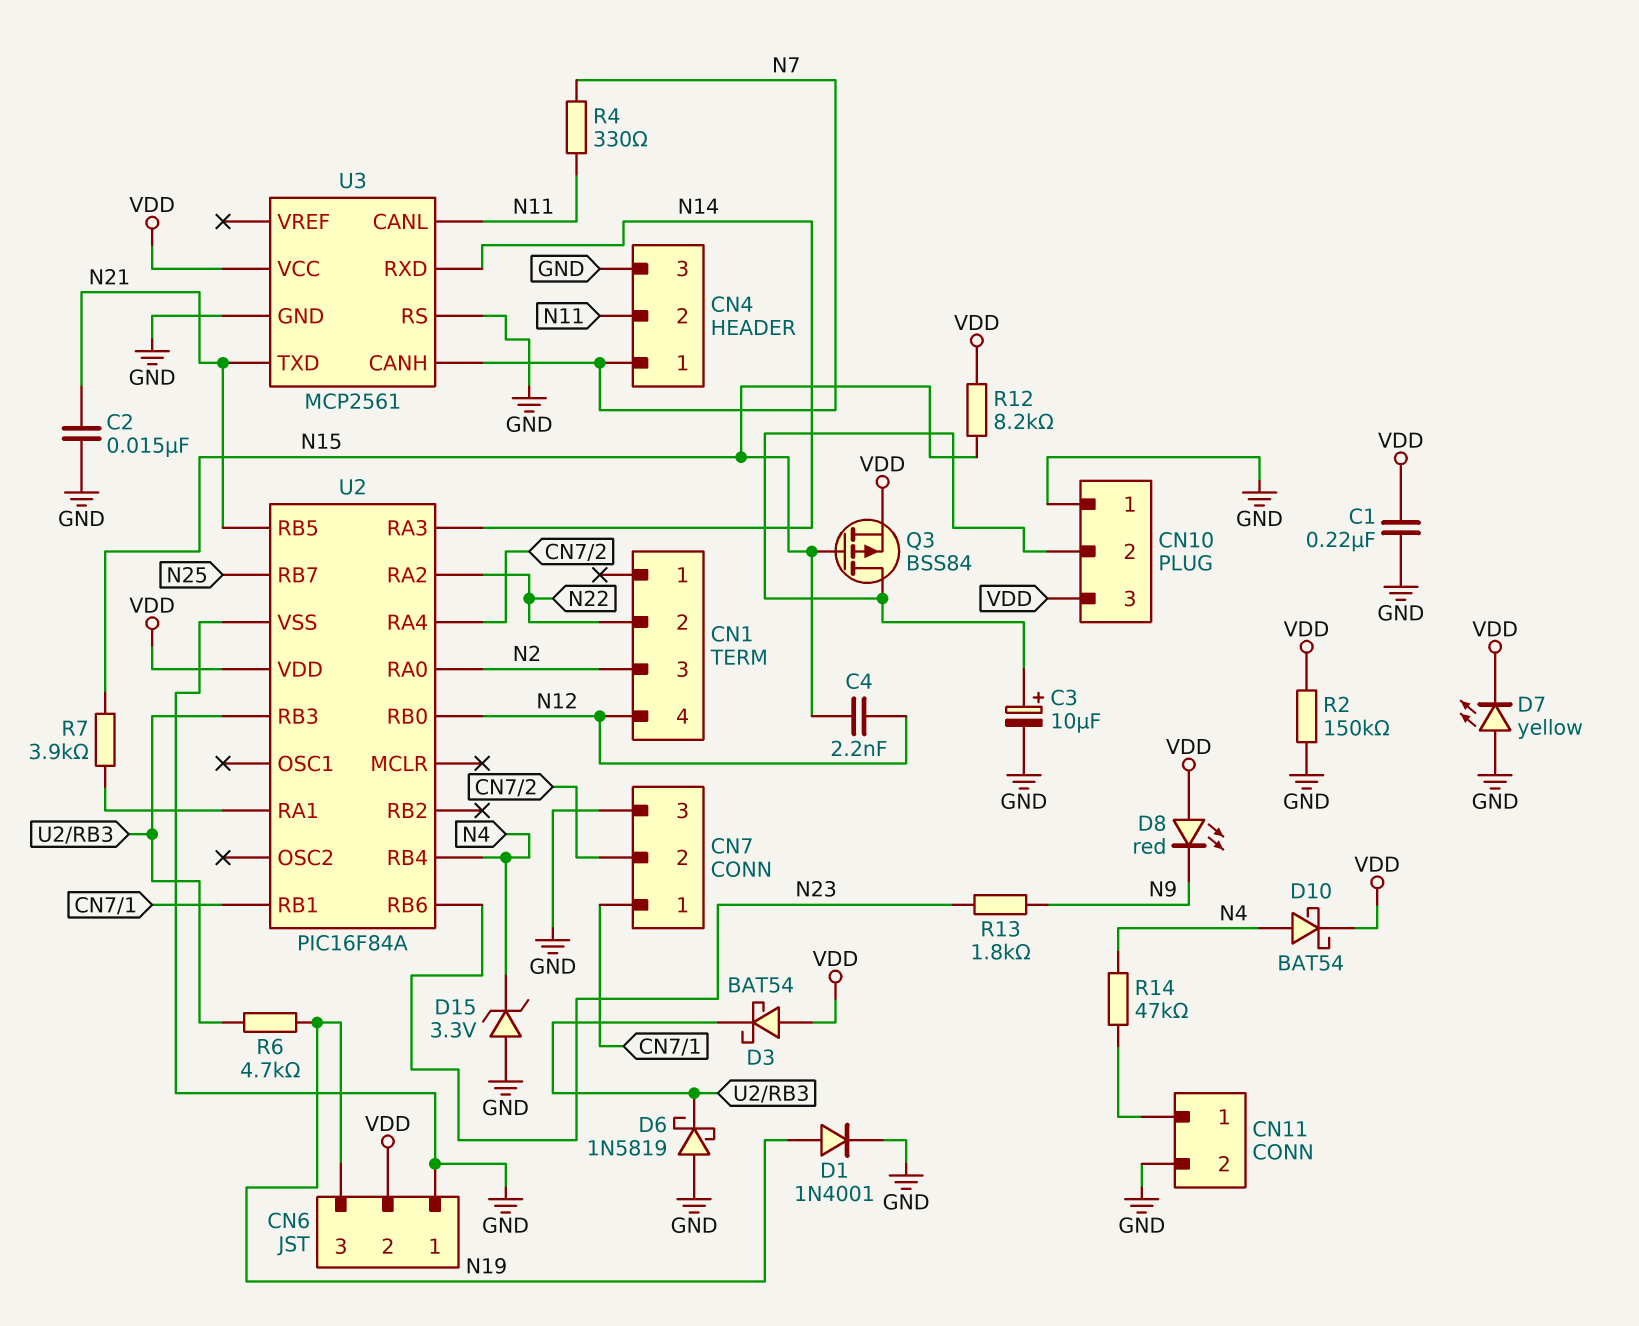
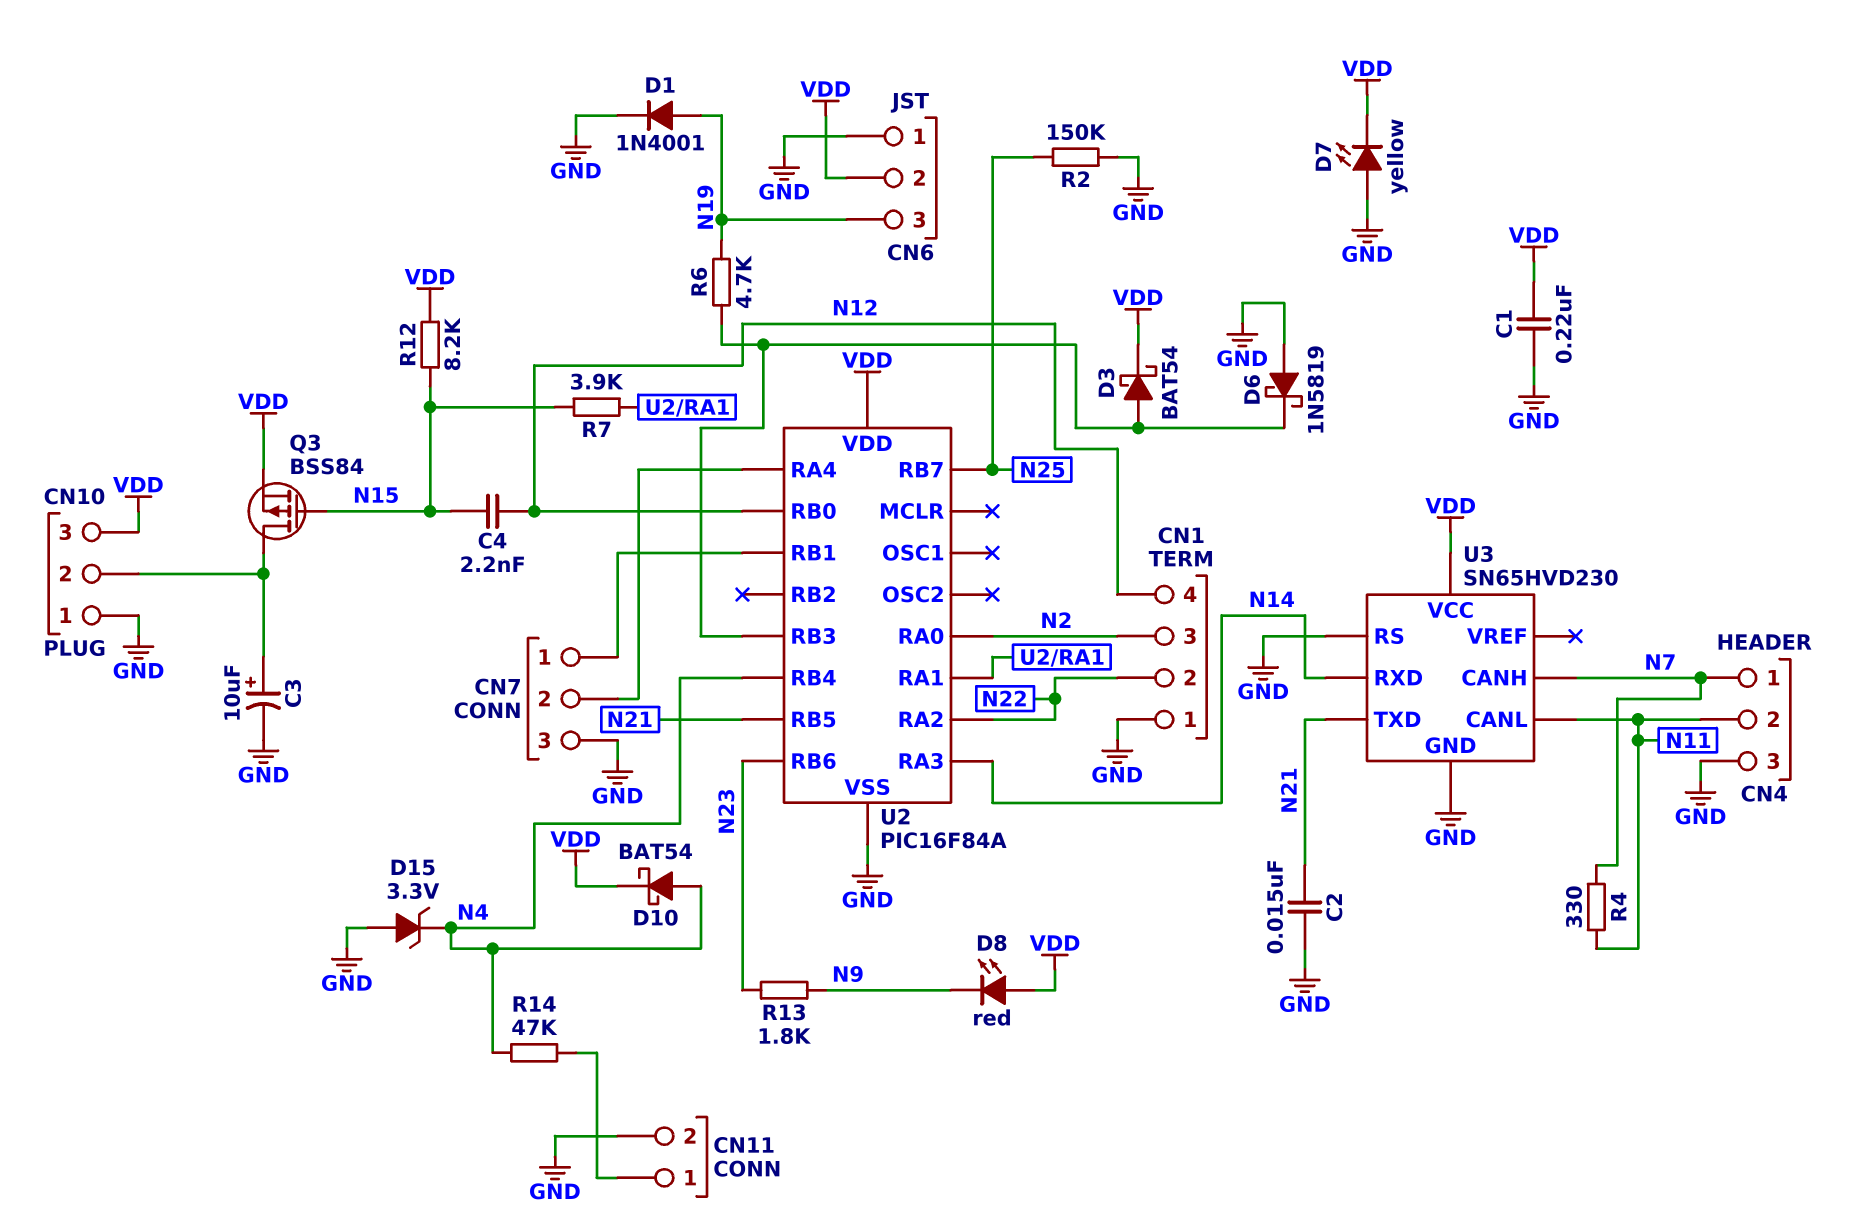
CN1 pin 1: none -> GND
D3: schottky BAT54 (A VDD, K U2/RB3) -> schottky BAT54 (A U2/RB3, K VDD)
R2: 150k (GND, VDD) -> 150k (GND, N25)
U3: MCP2561 -> SN65HVD230

